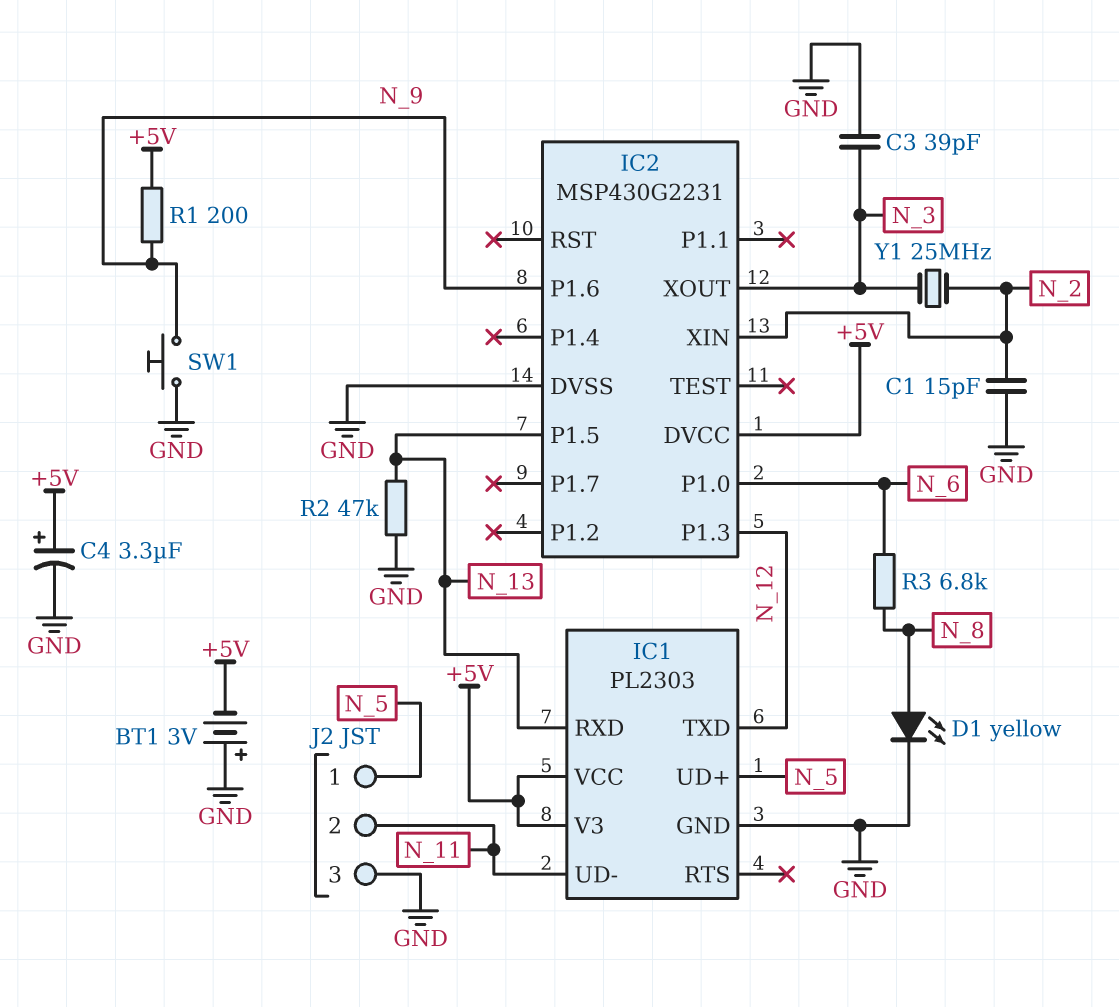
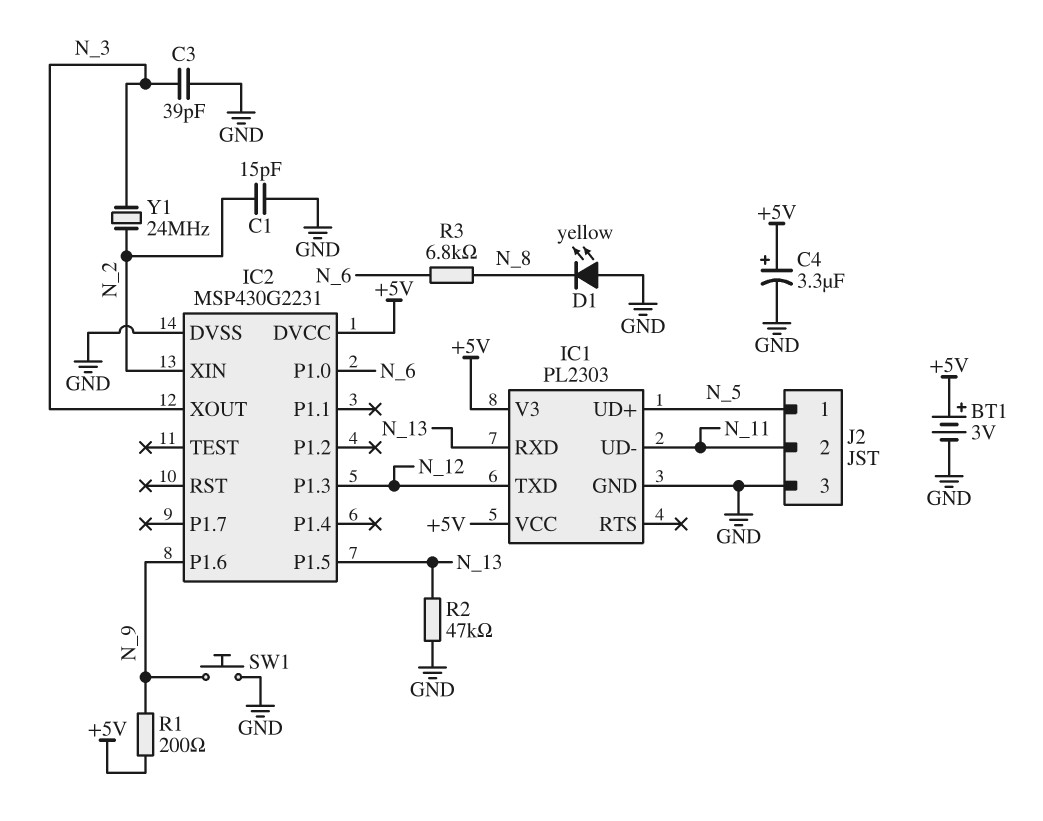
BT1: 3V (plus GND, minus +5V) -> 3V (plus +5V, minus GND)
D1: LED yellow (A N_8, K GND) -> LED yellow (A GND, K N_8)
Y1: 25MHz (N_2, N_3) -> 24MHz (N_2, N_3)

